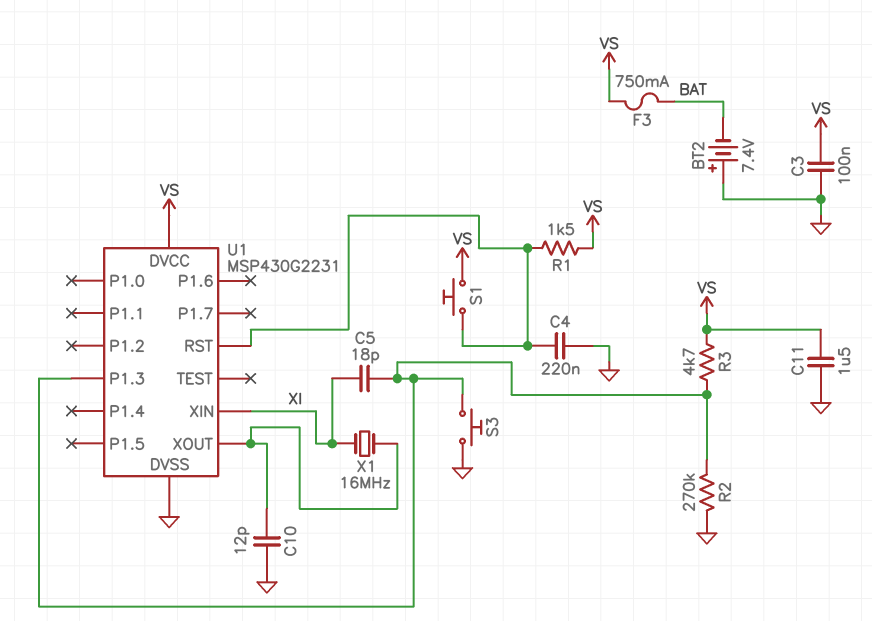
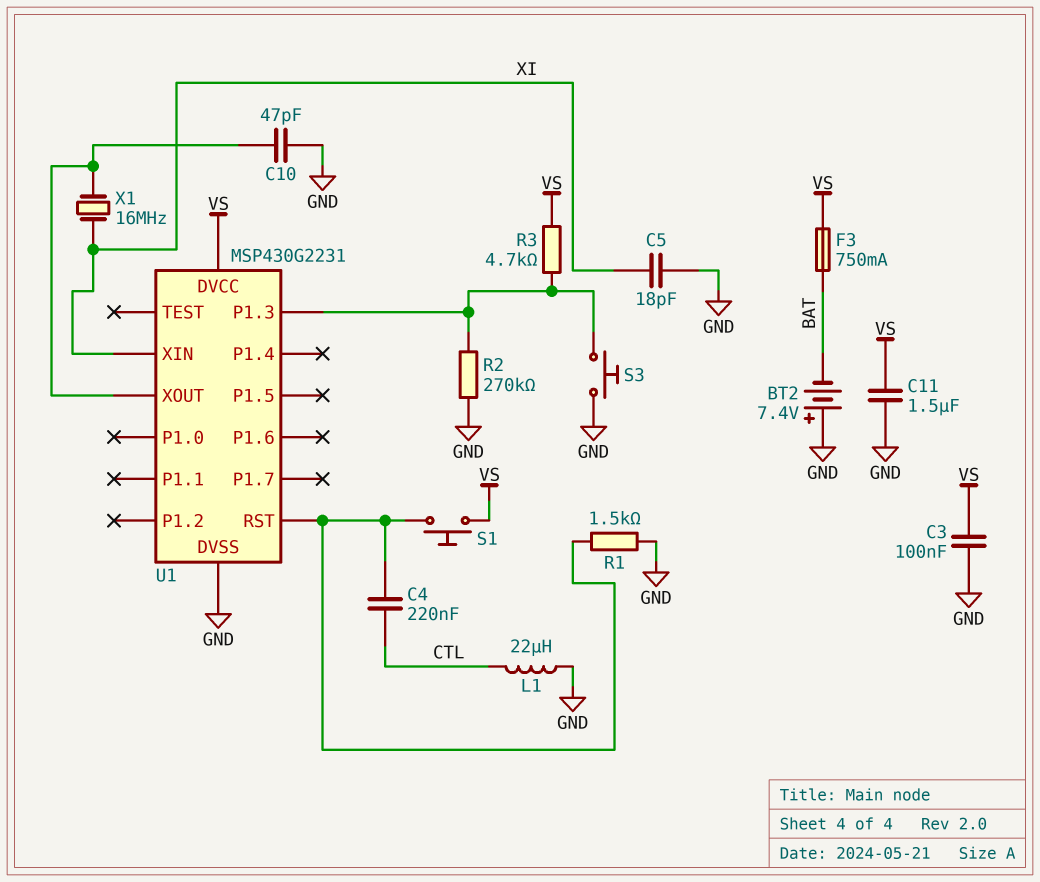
C4: 220nF (GND, U1/RST) -> 220nF (CTL, U1/RST)
C5: 18pF (U1/P1.3, XI) -> 18pF (GND, XI)
C10: 12pF (GND, U1/XOUT) -> 47pF (GND, U1/XOUT)
L1: none -> 22uH (CTL, GND)
R1: 1.5k (U1/RST, VS) -> 1.5k (GND, U1/RST)

